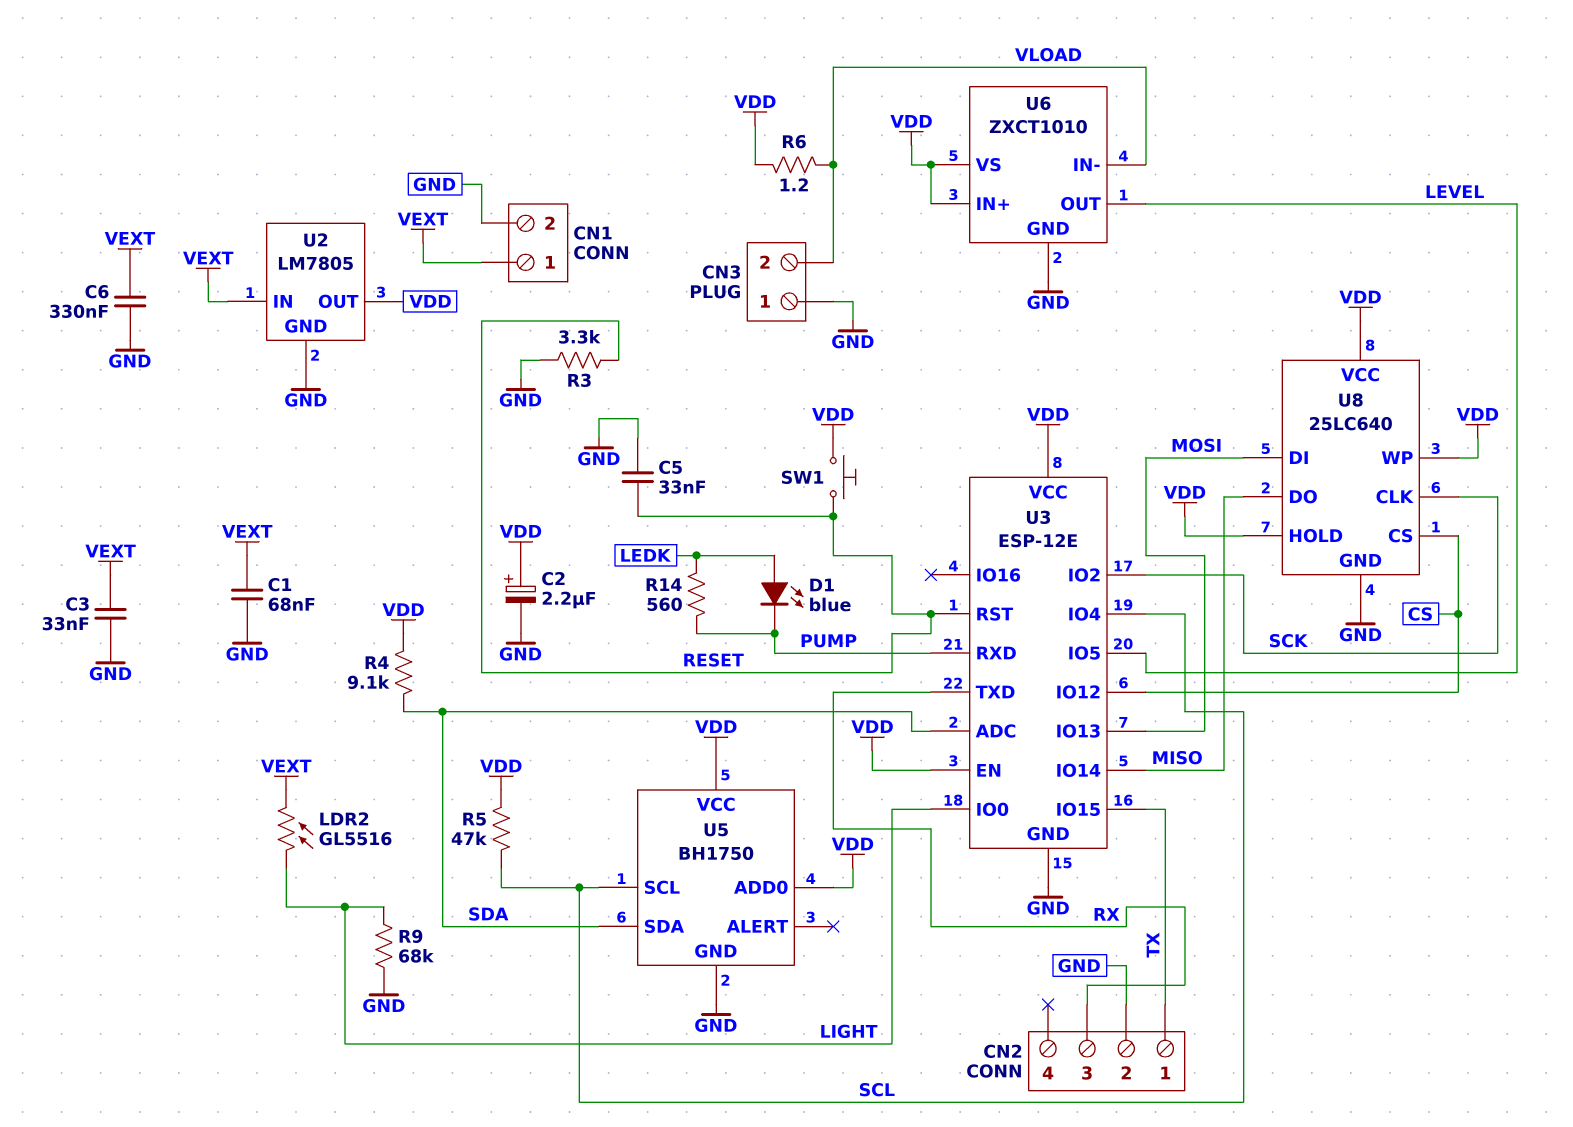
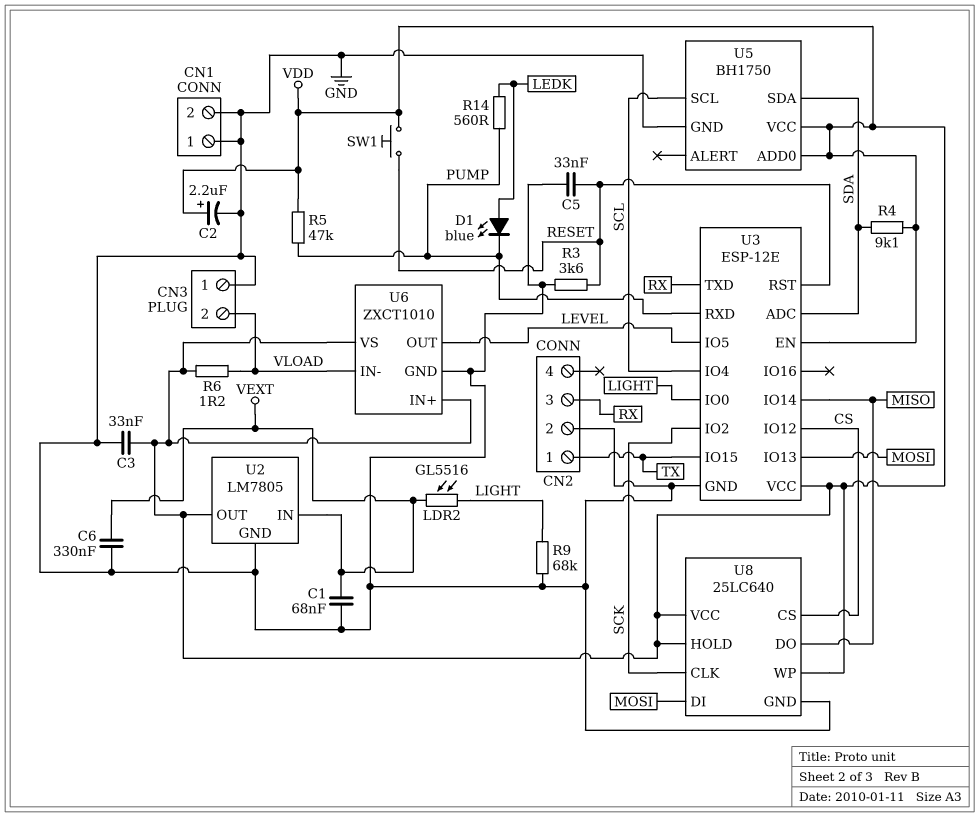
C3: 33nF (GND, VEXT) -> 33nF (GND, VDD)
CN1 pin 1: VEXT -> GND
R3: 3.3k (GND, RESET) -> 3.6k (GND, RESET)
R5: 47k (SCL, VDD) -> 47k (PUMP, VDD)

